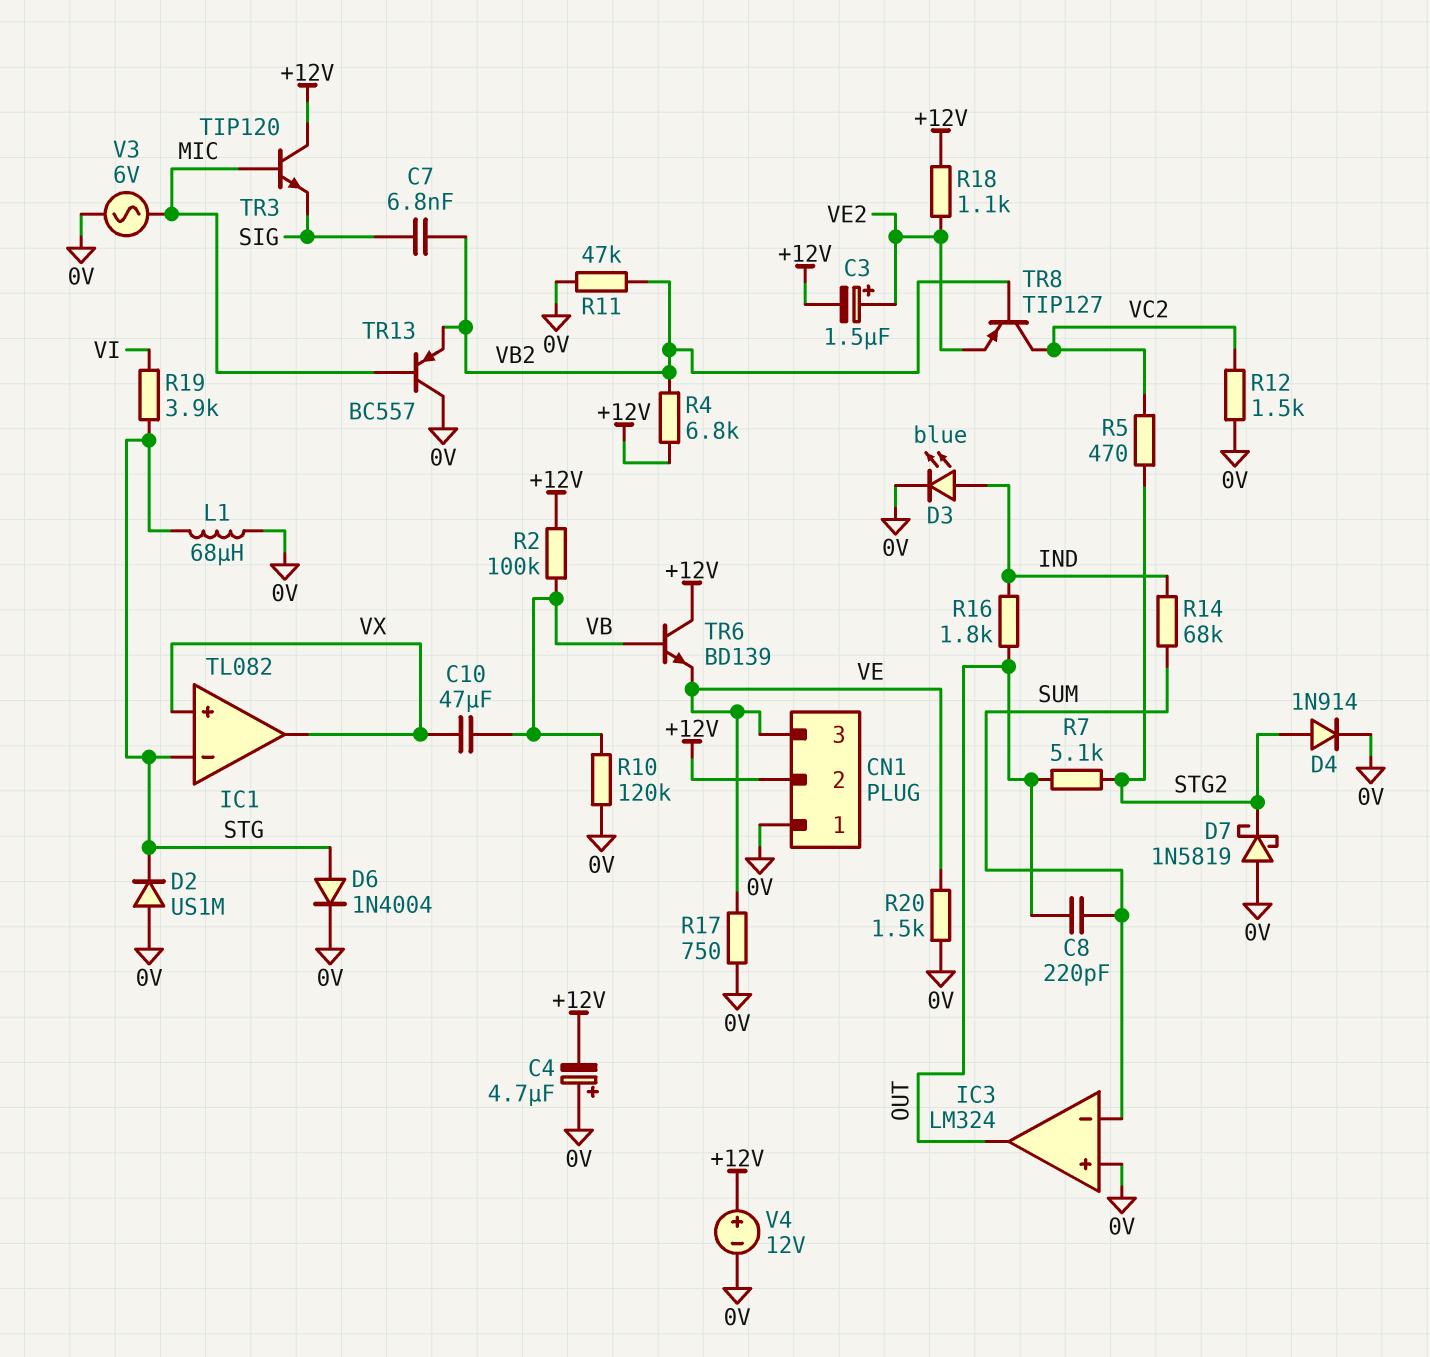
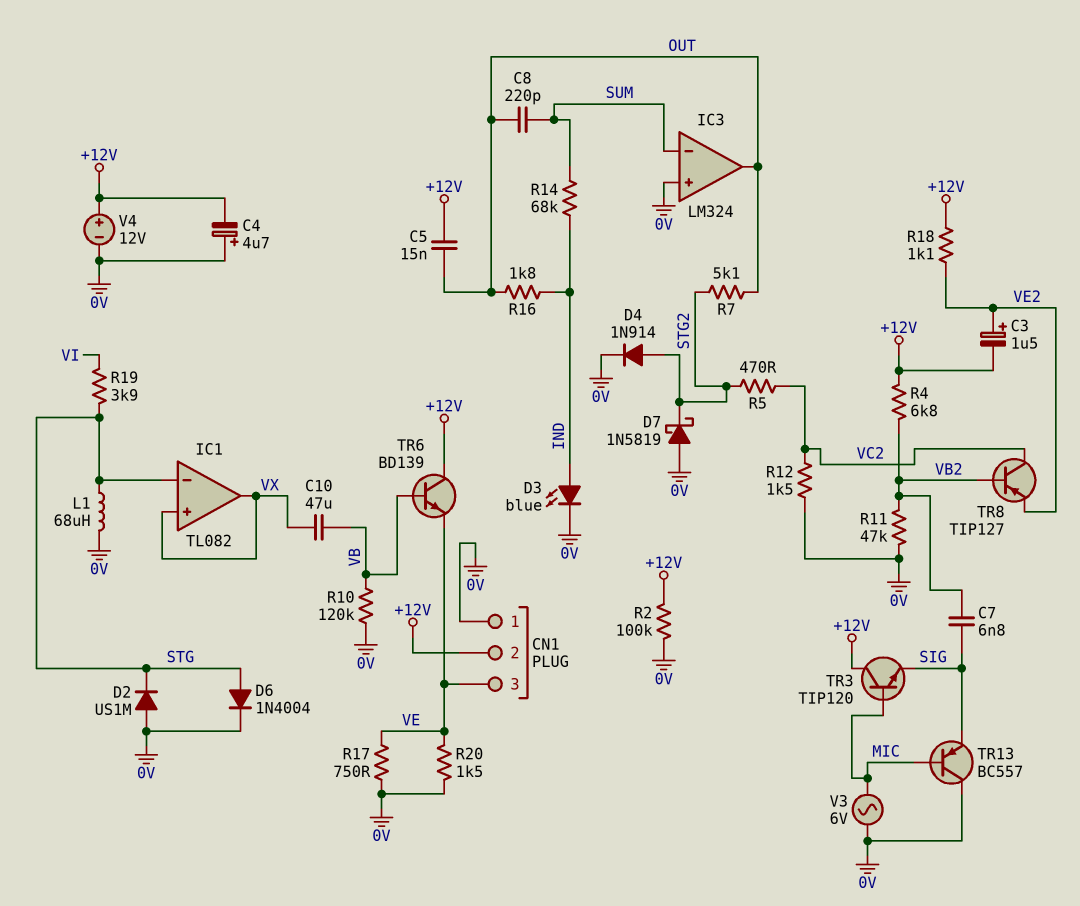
C5: none -> 15nF (+12V, OUT)
R2: 100k (+12V, VB) -> 100k (+12V, 0V)
TR13: PNP BC557 (B MIC, C 0V, E VB2) -> PNP BC557 (B MIC, C 0V, E SIG)

